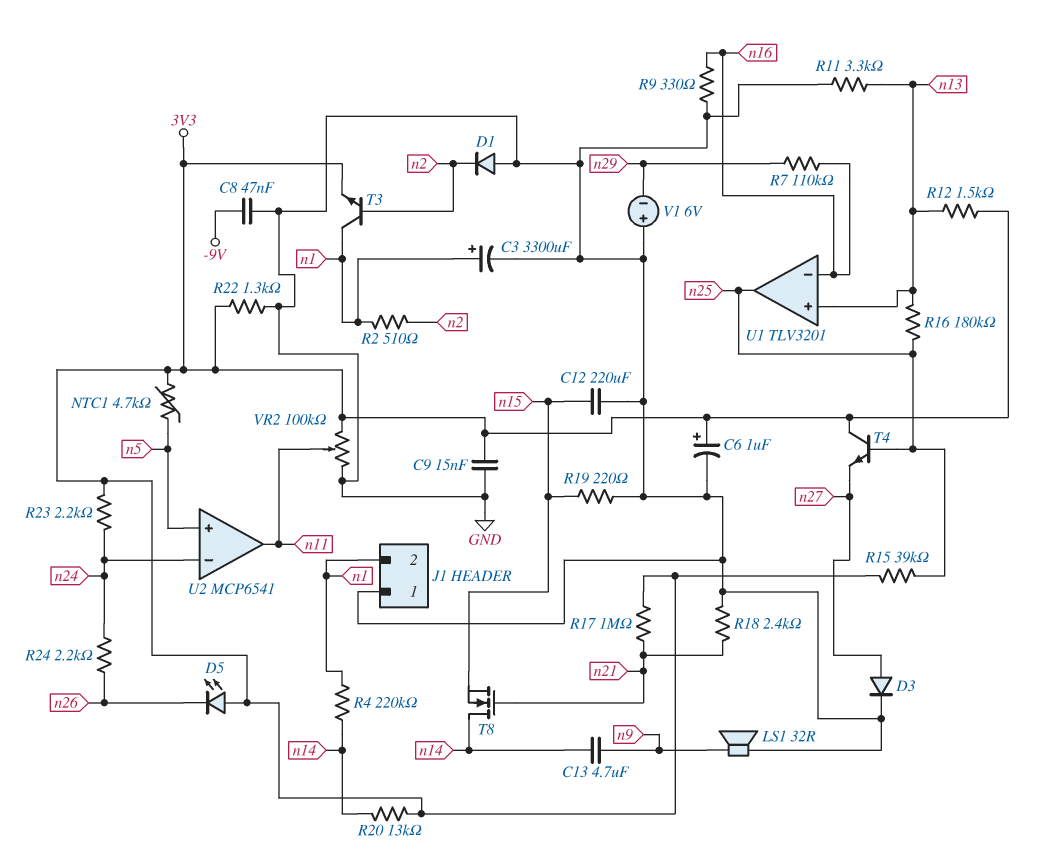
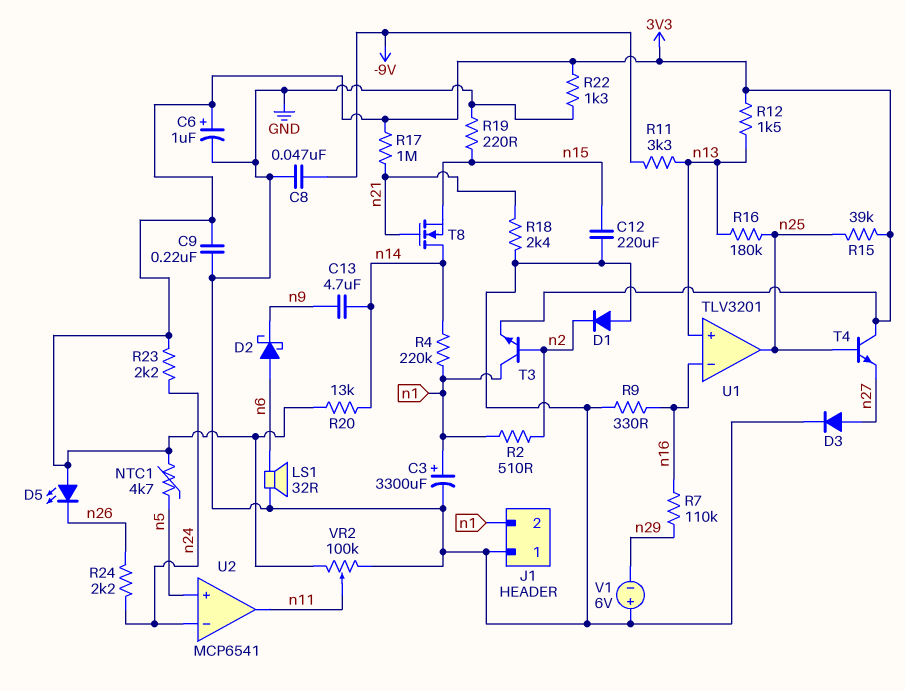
C9: 15nF (3V3, GND) -> 220nF (3V3, GND)
D2: none -> schottky (A n6, K n9)
LS1: speaker 32R (GND, n9) -> speaker 32R (GND, n6)
R11: 3.3k (GND, n13) -> 3.3k (-9V, n13)

